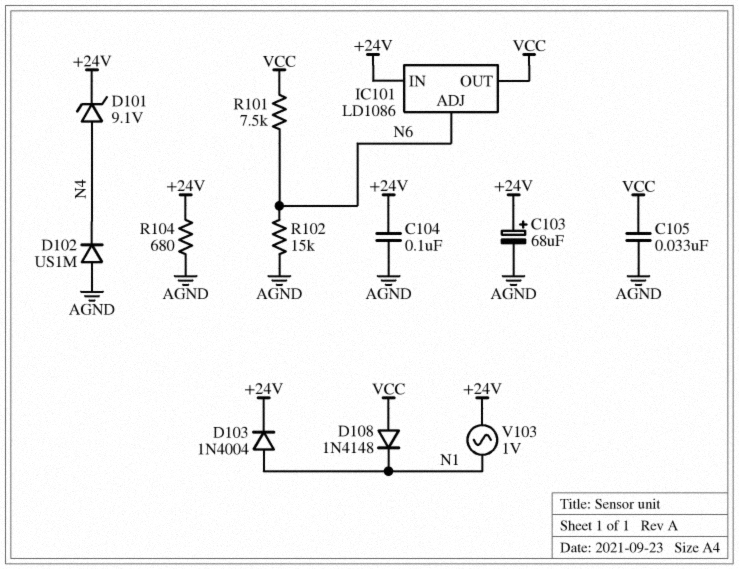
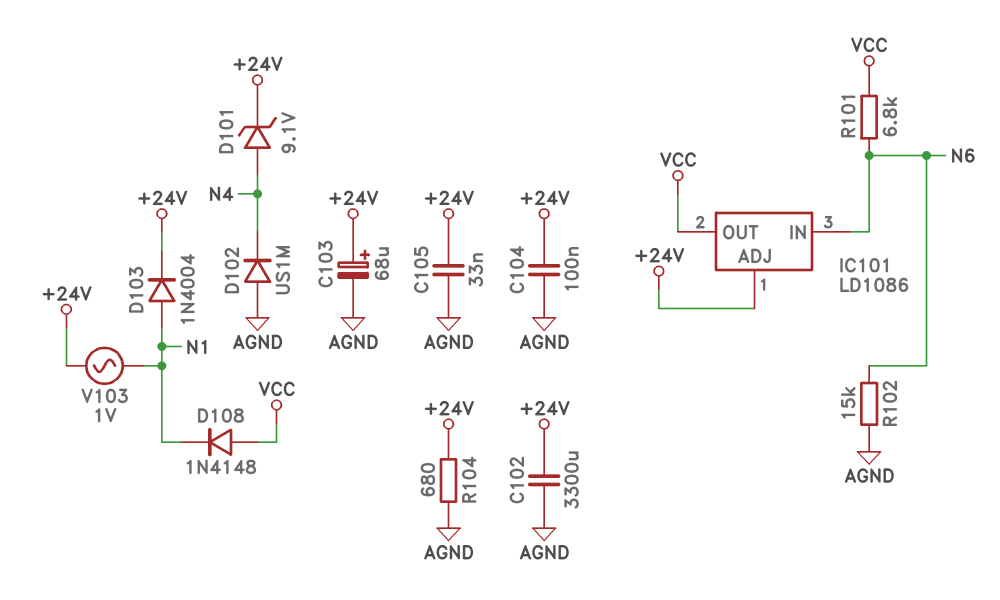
C102: none -> 3300uF (+24V, AGND)
C105: 33nF (AGND, VCC) -> 33nF (+24V, AGND)
IC101 pin ADJ: N6 -> +24V
IC101 pin IN: +24V -> N6
R101: 7.5k (N6, VCC) -> 6.8k (N6, VCC)

